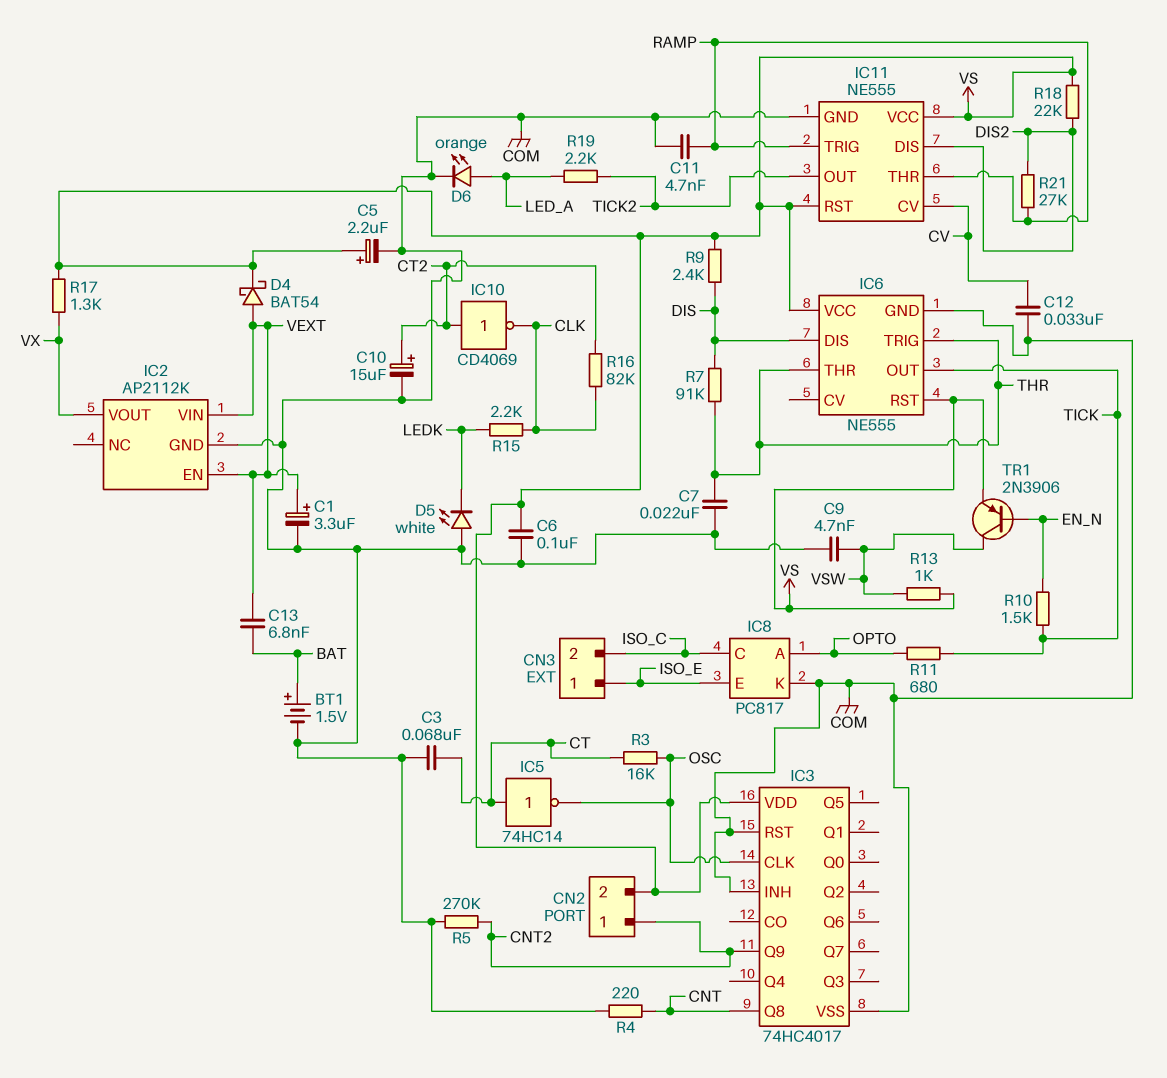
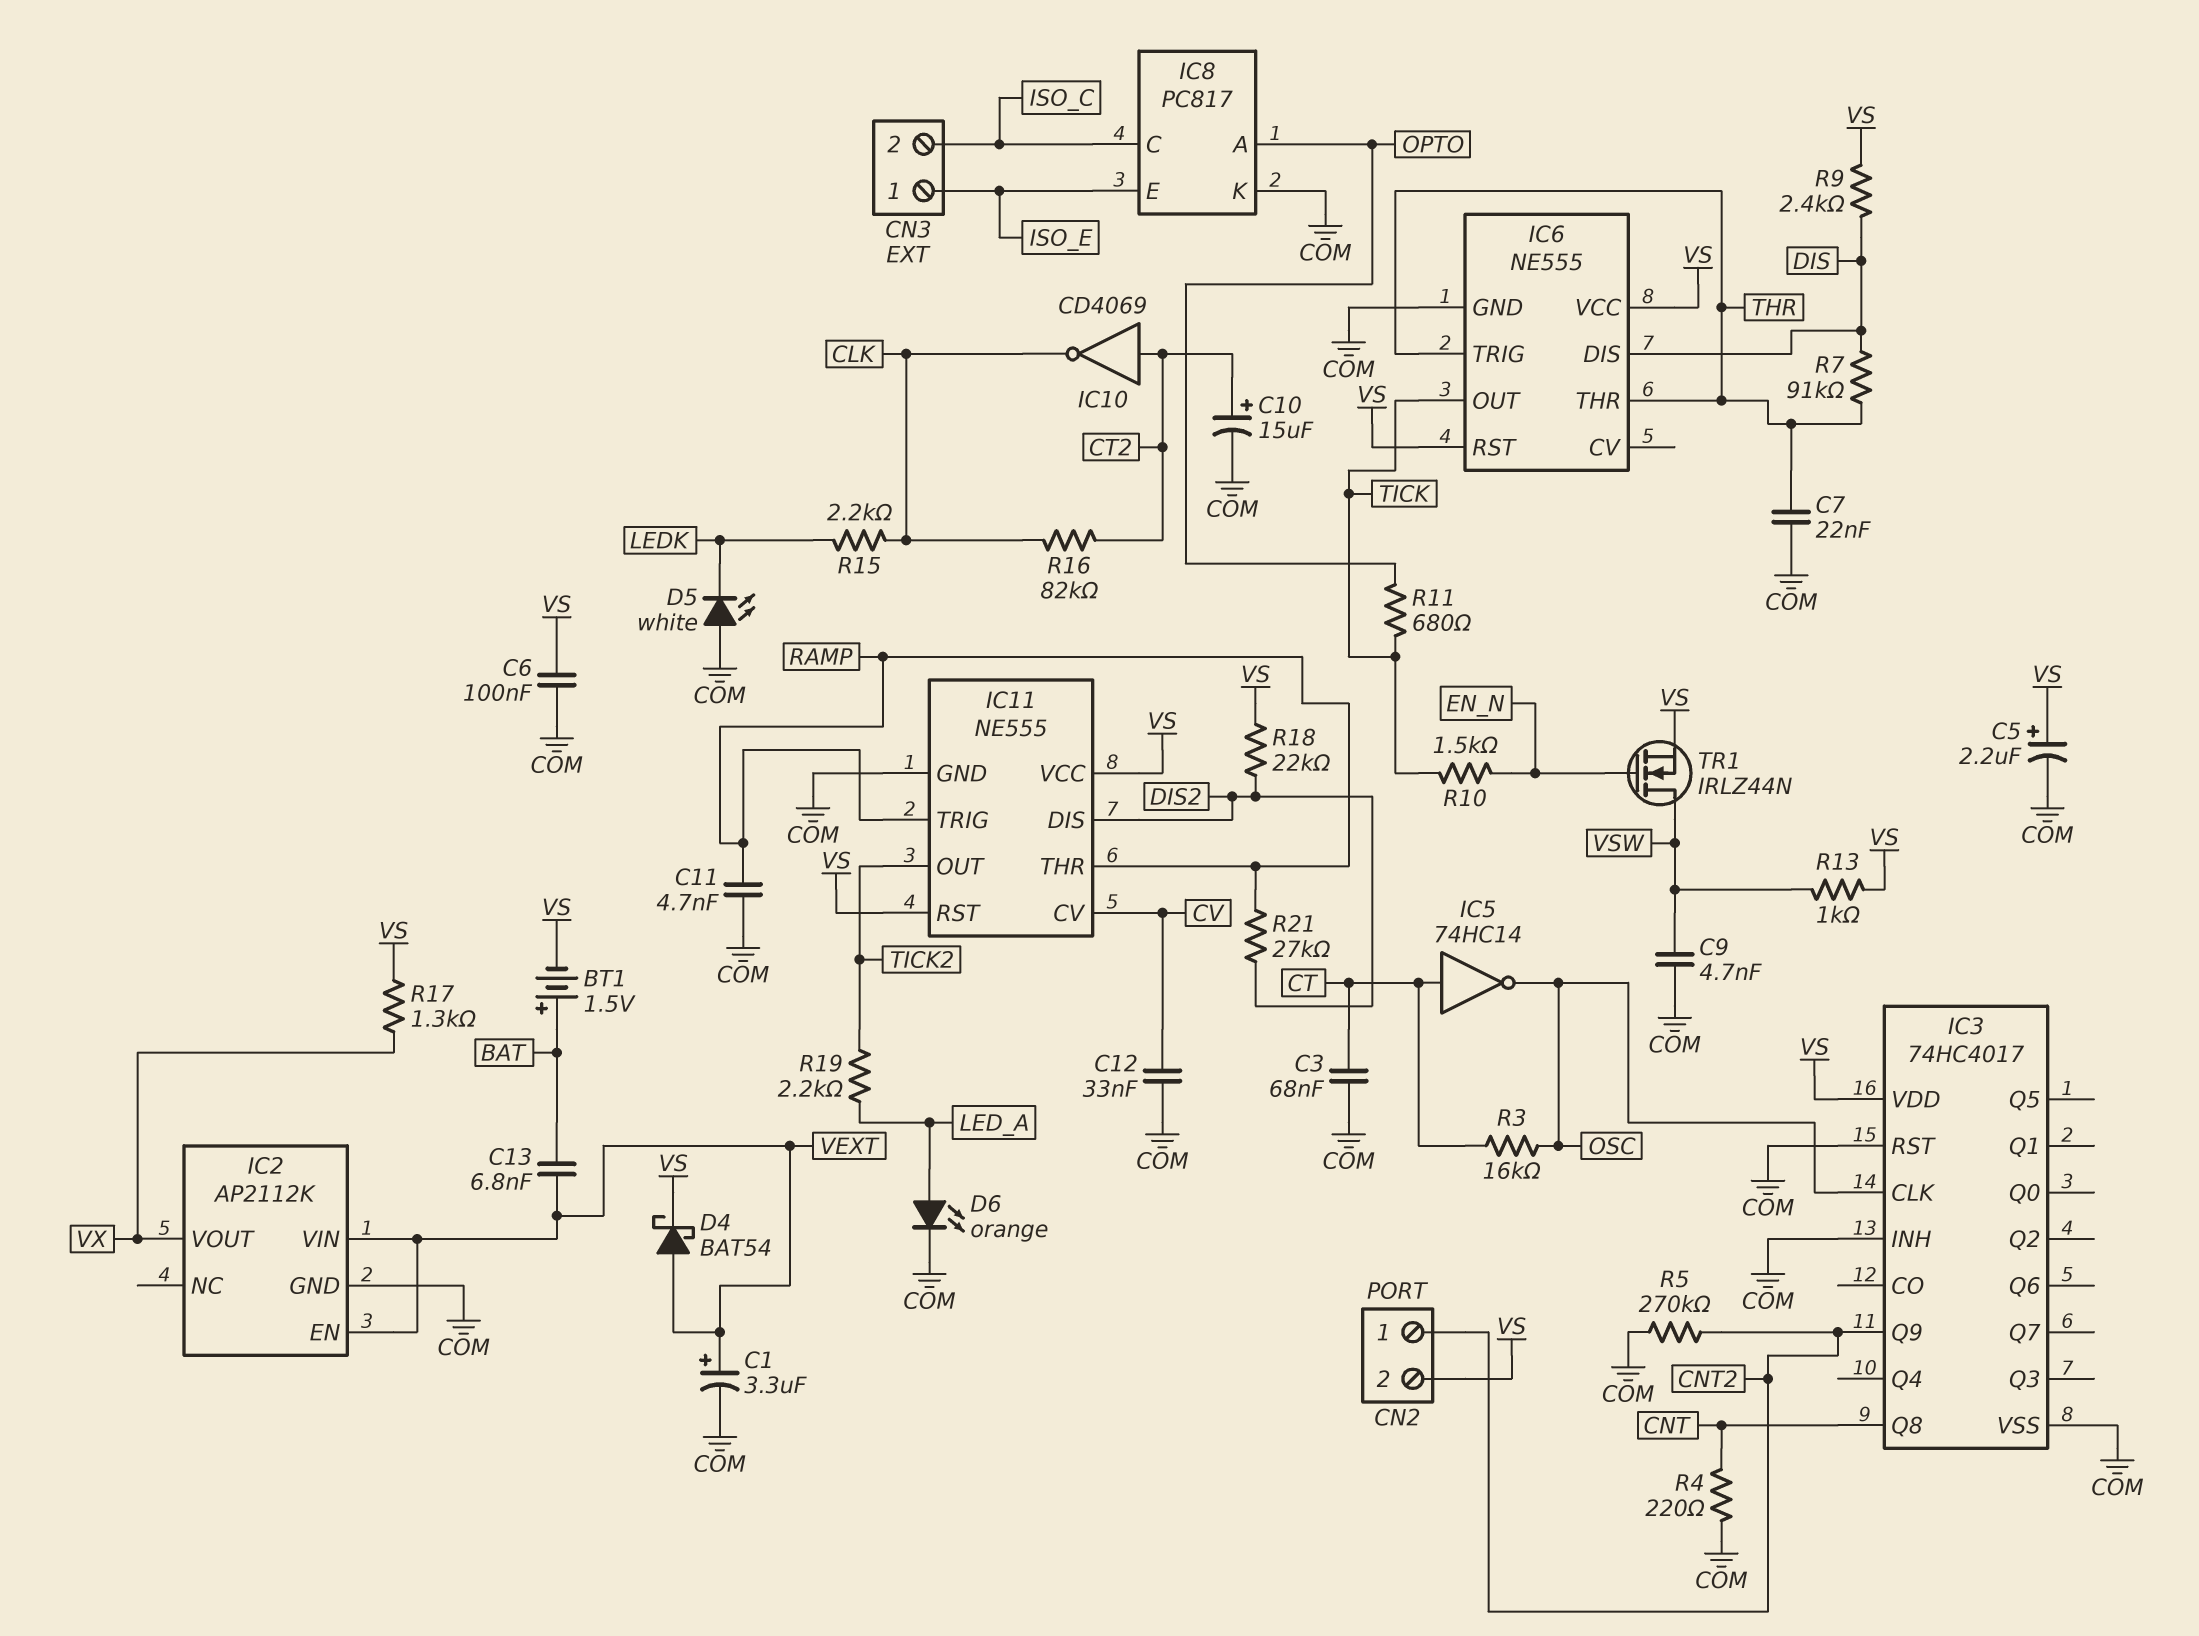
BT1: 1.5V (plus BAT, minus COM) -> 1.5V (plus BAT, minus VS)
TR1: PNP 2N3906 (B EN_N, C VSW, E VS) -> NMOS IRLZ44N (G EN_N, D VSW, S VS)

